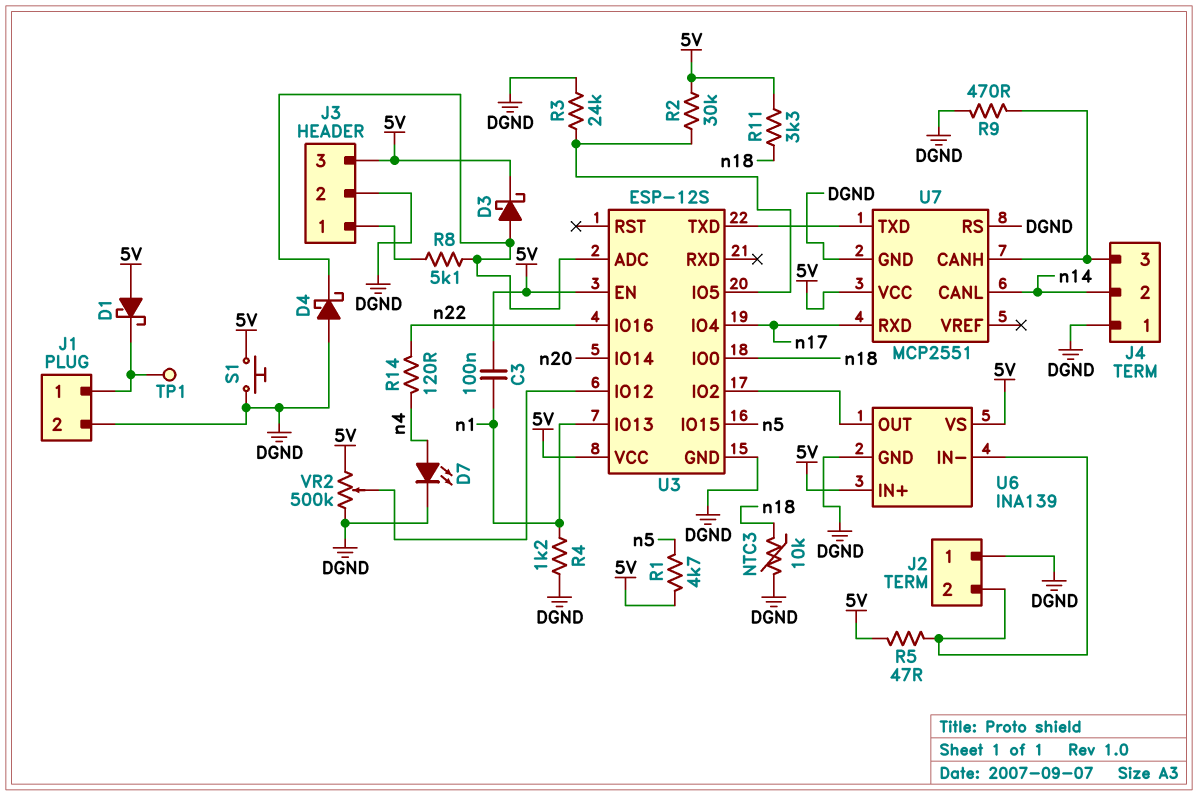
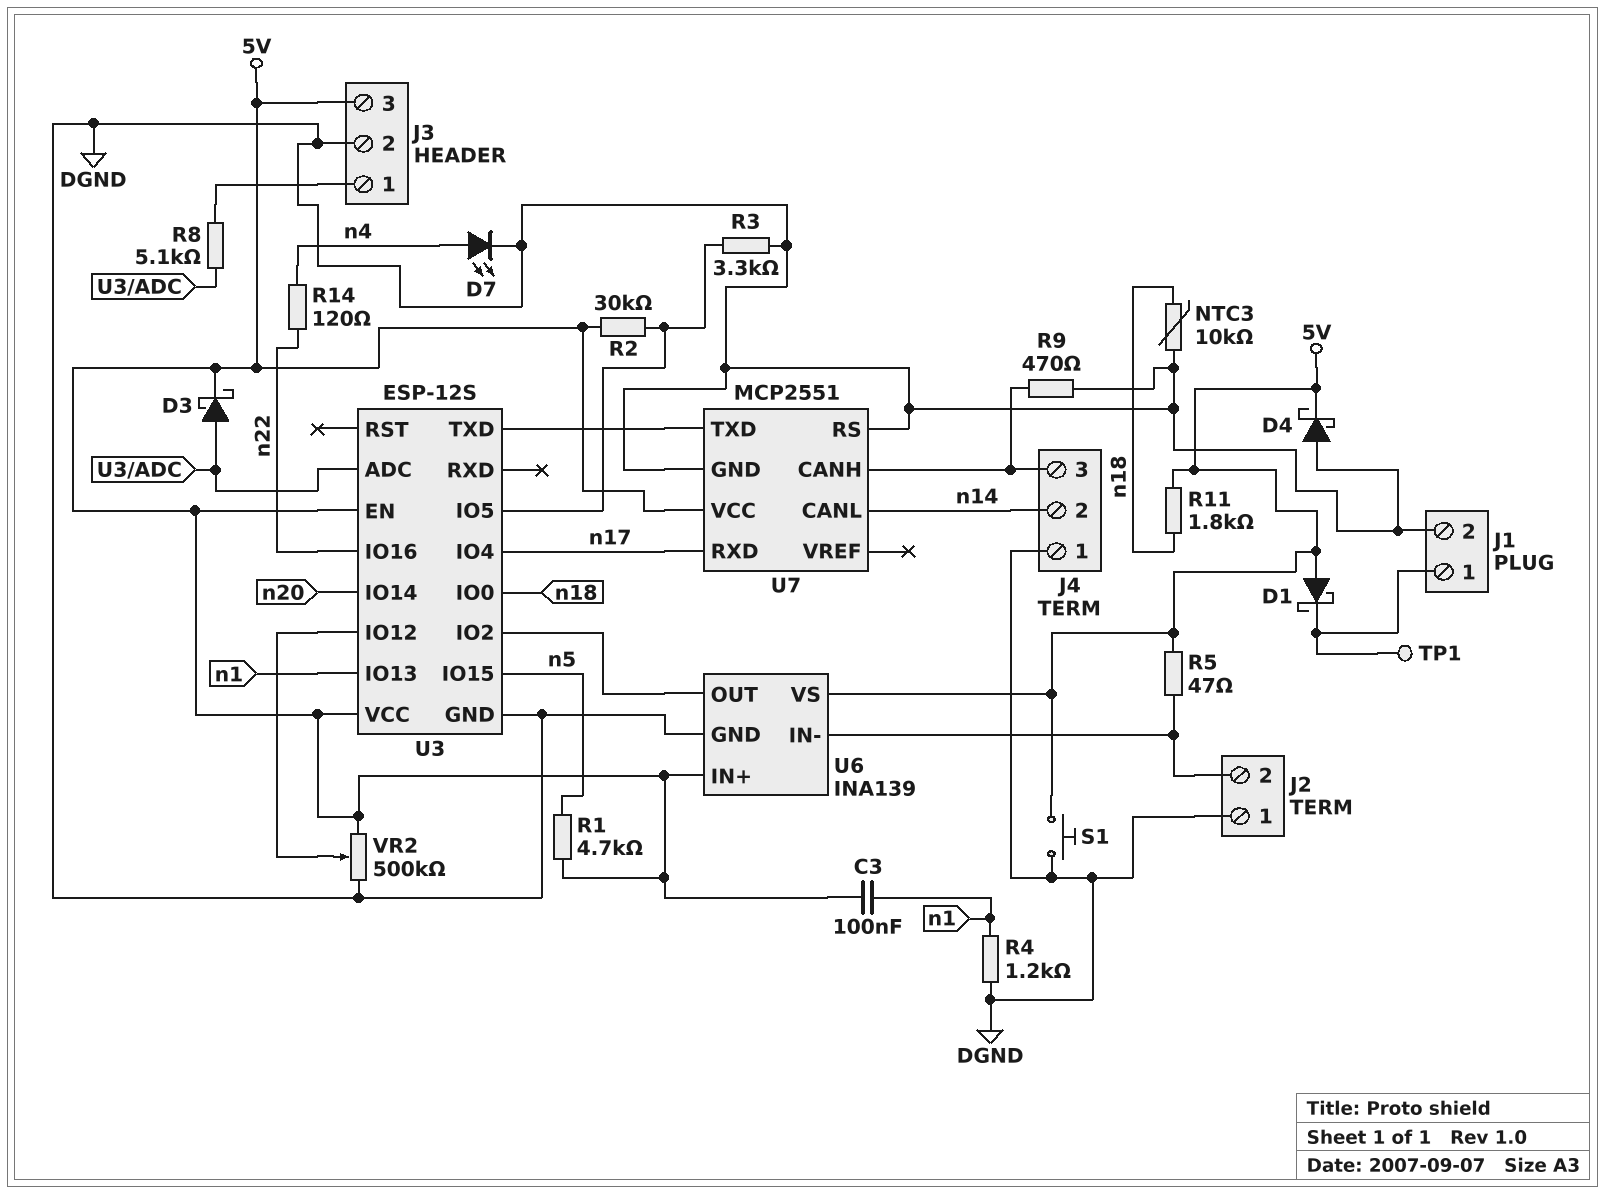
D4: schottky (A DGND, K U3/ADC) -> schottky (A DGND, K 5V)
R3: 24k (DGND, U3/IO5) -> 3.3k (DGND, U3/IO5)
R11: 3.3k (5V, n18) -> 1.8k (5V, n18)

